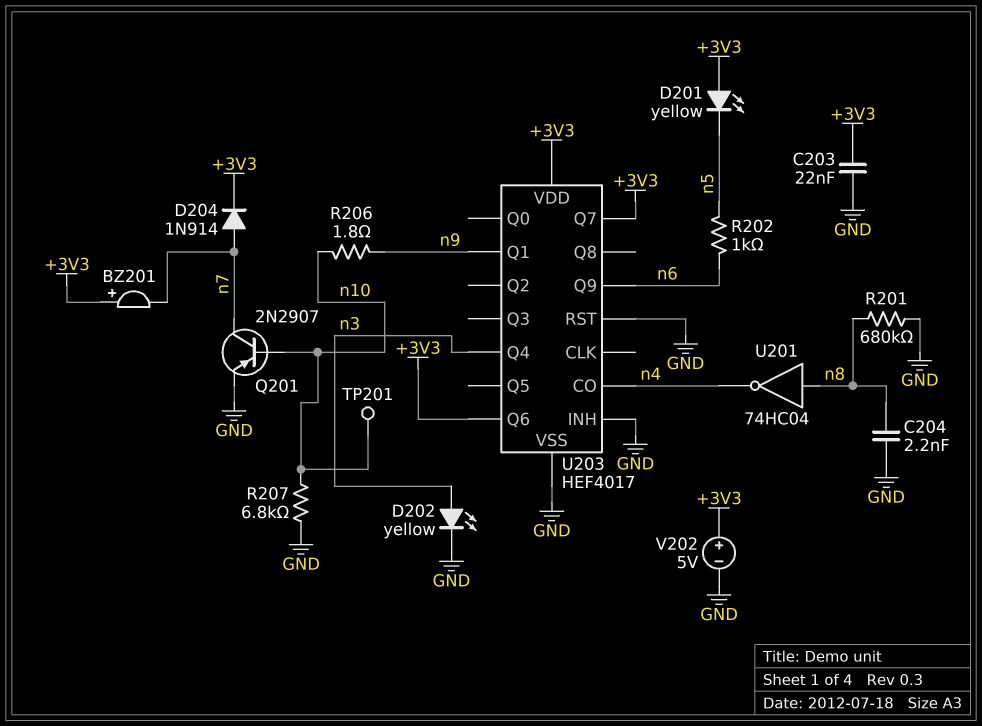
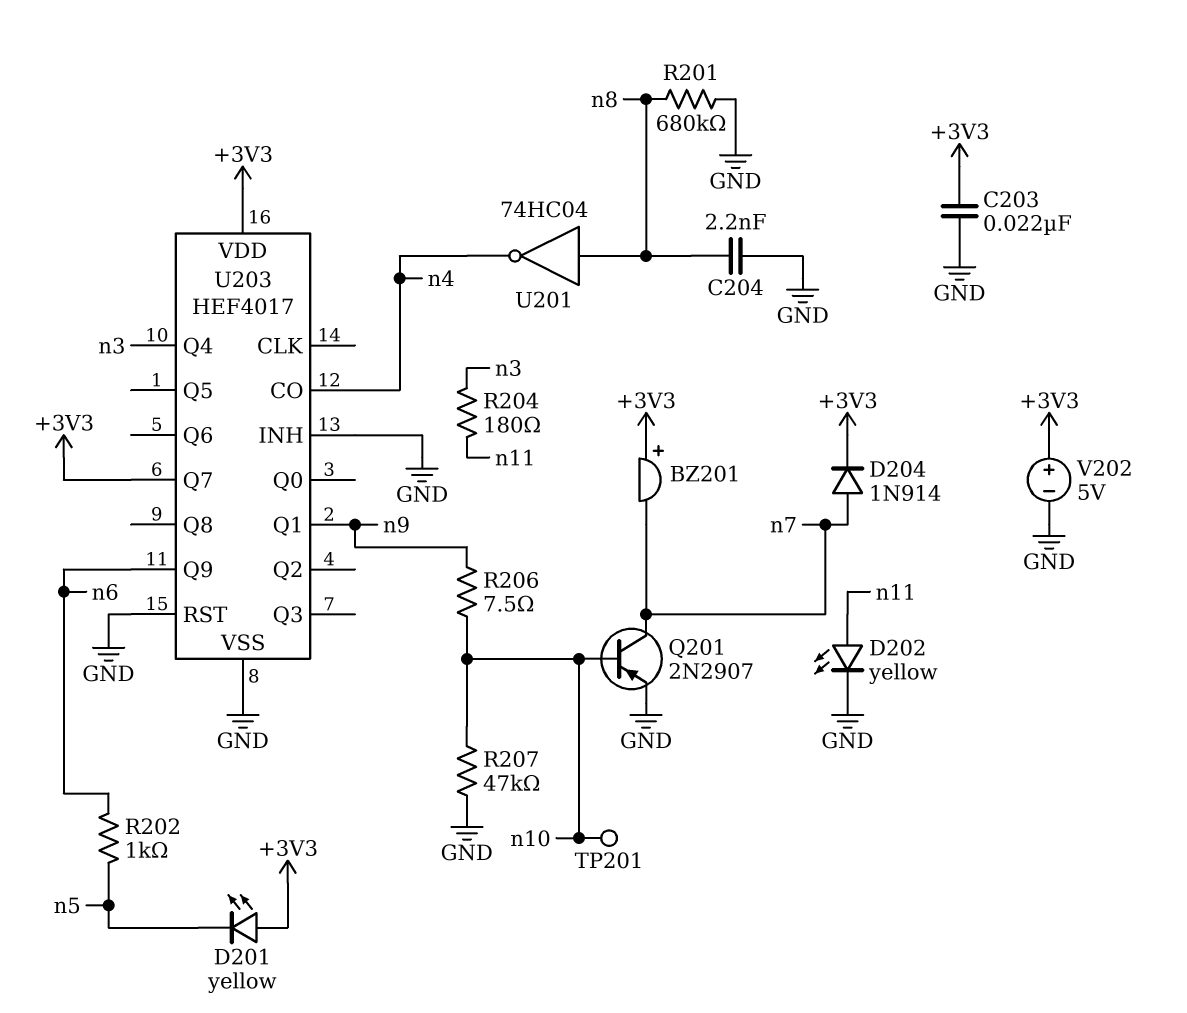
D202: LED yellow (A n3, K GND) -> LED yellow (A n11, K GND)
R204: none -> 180 (n3, n11)
R206: 1.8 (n9, n10) -> 7.5 (n9, n10)
R207: 6.8k (GND, n10) -> 47k (GND, n10)
U203 pin Q6: +3V3 -> none

